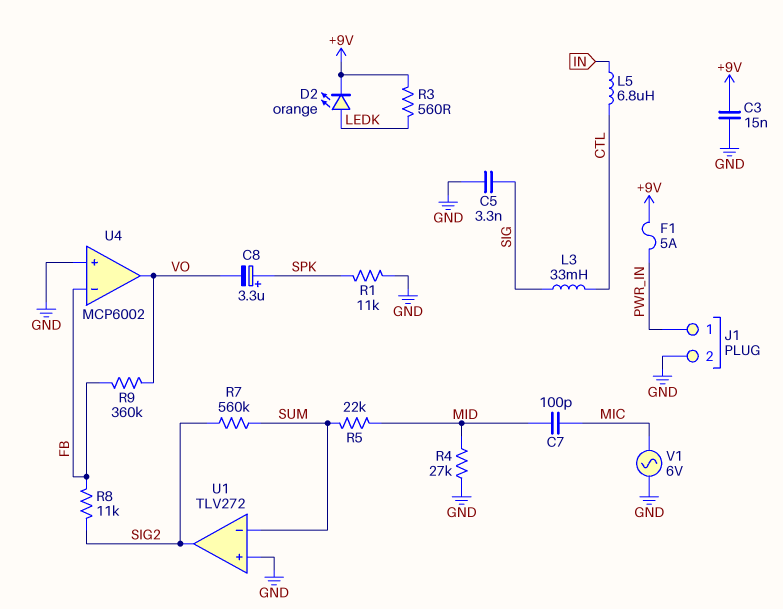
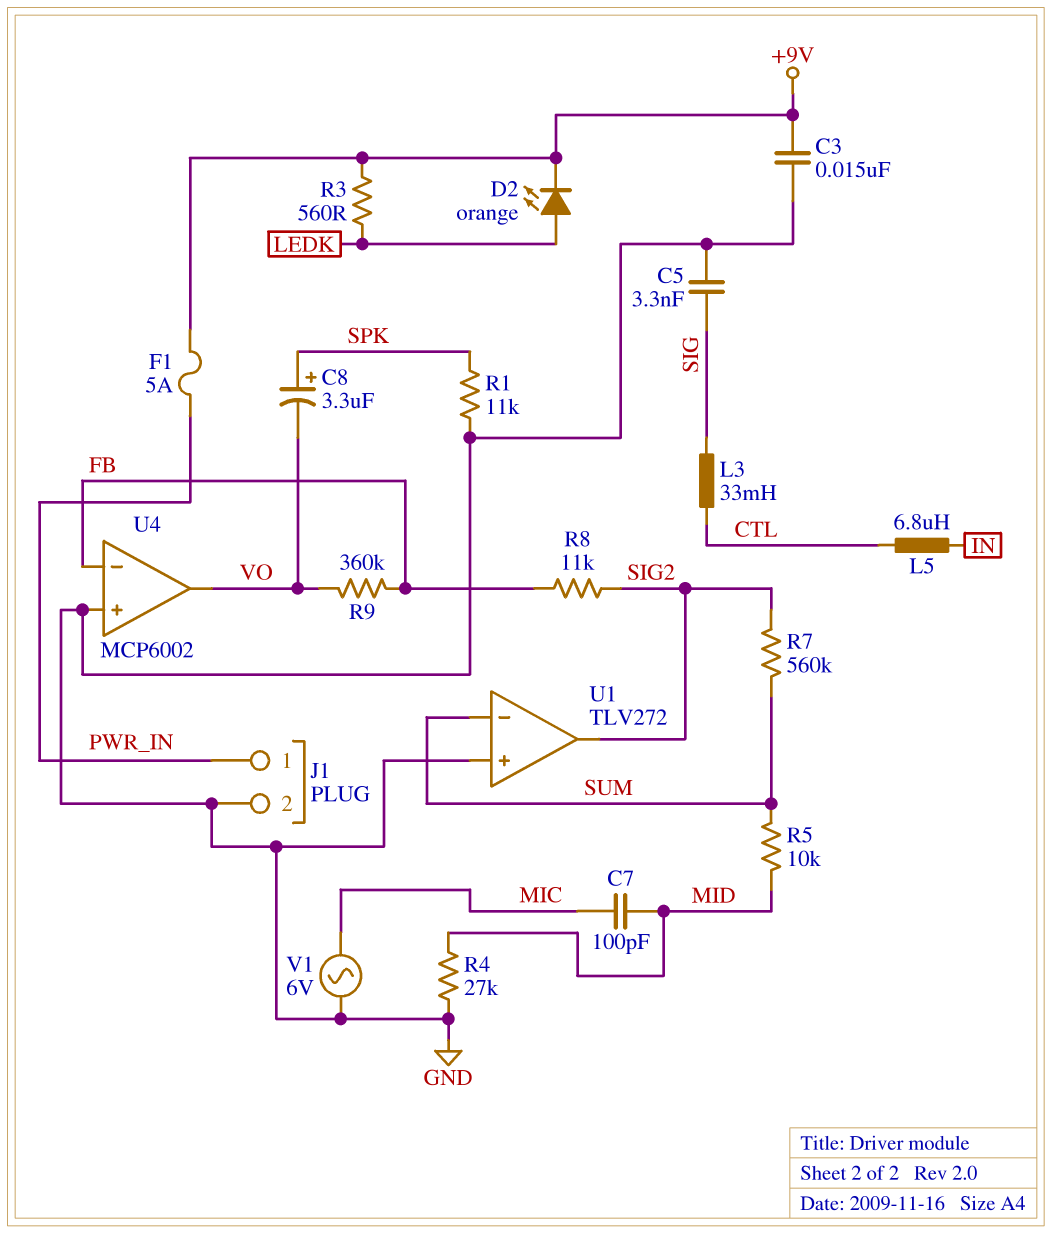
R5: 22k (MID, SUM) -> 10k (MID, SUM)

